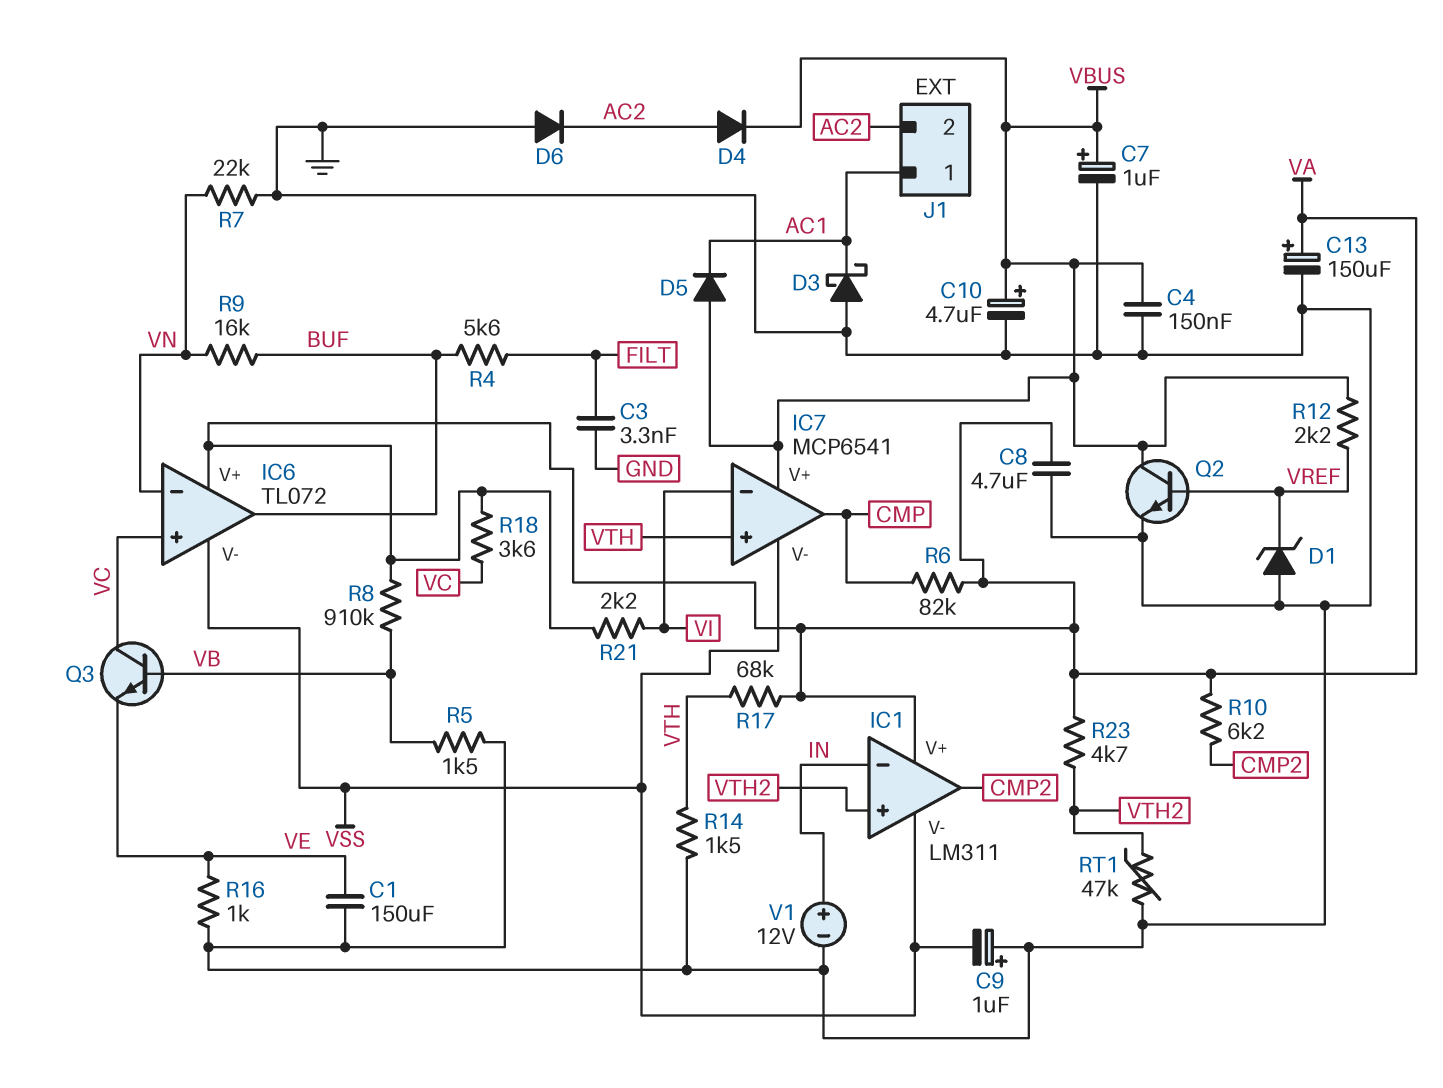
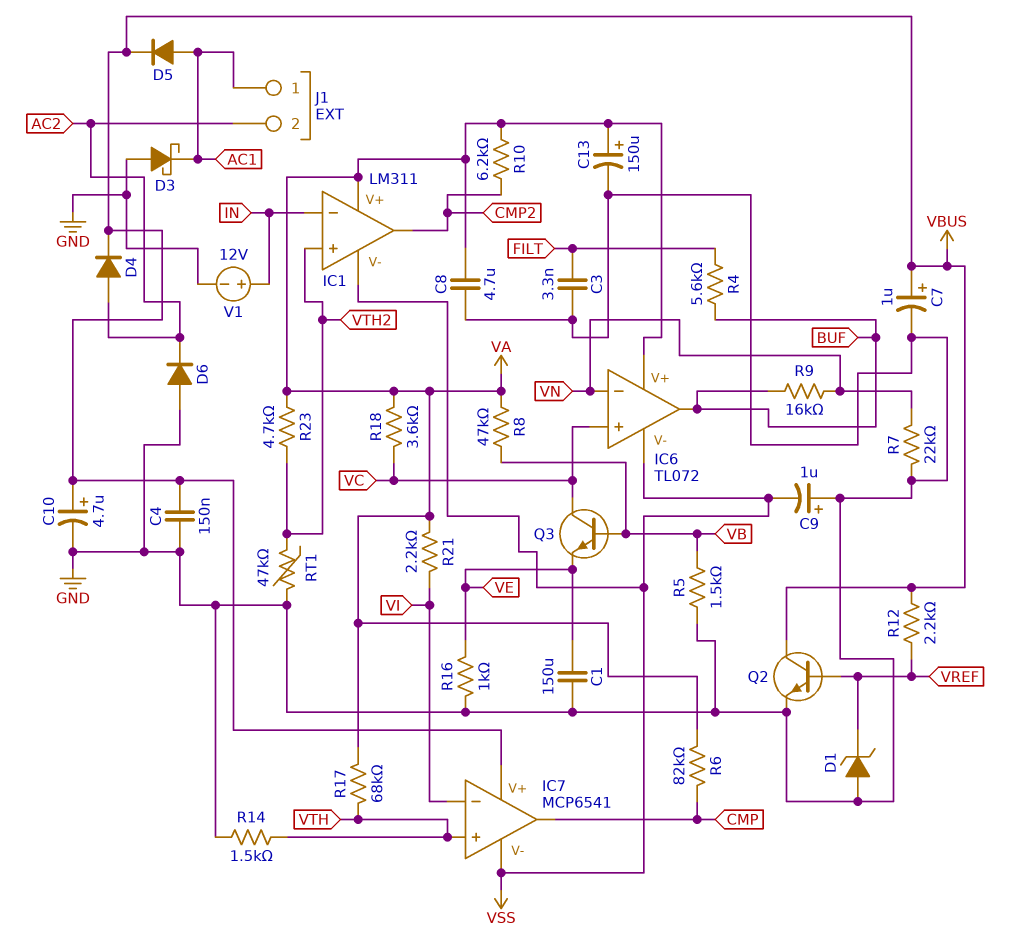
D5: diode (A VBUS, K AC1) -> diode (A AC1, K VBUS)
R8: 910k (VA, VB) -> 47k (VA, VB)

